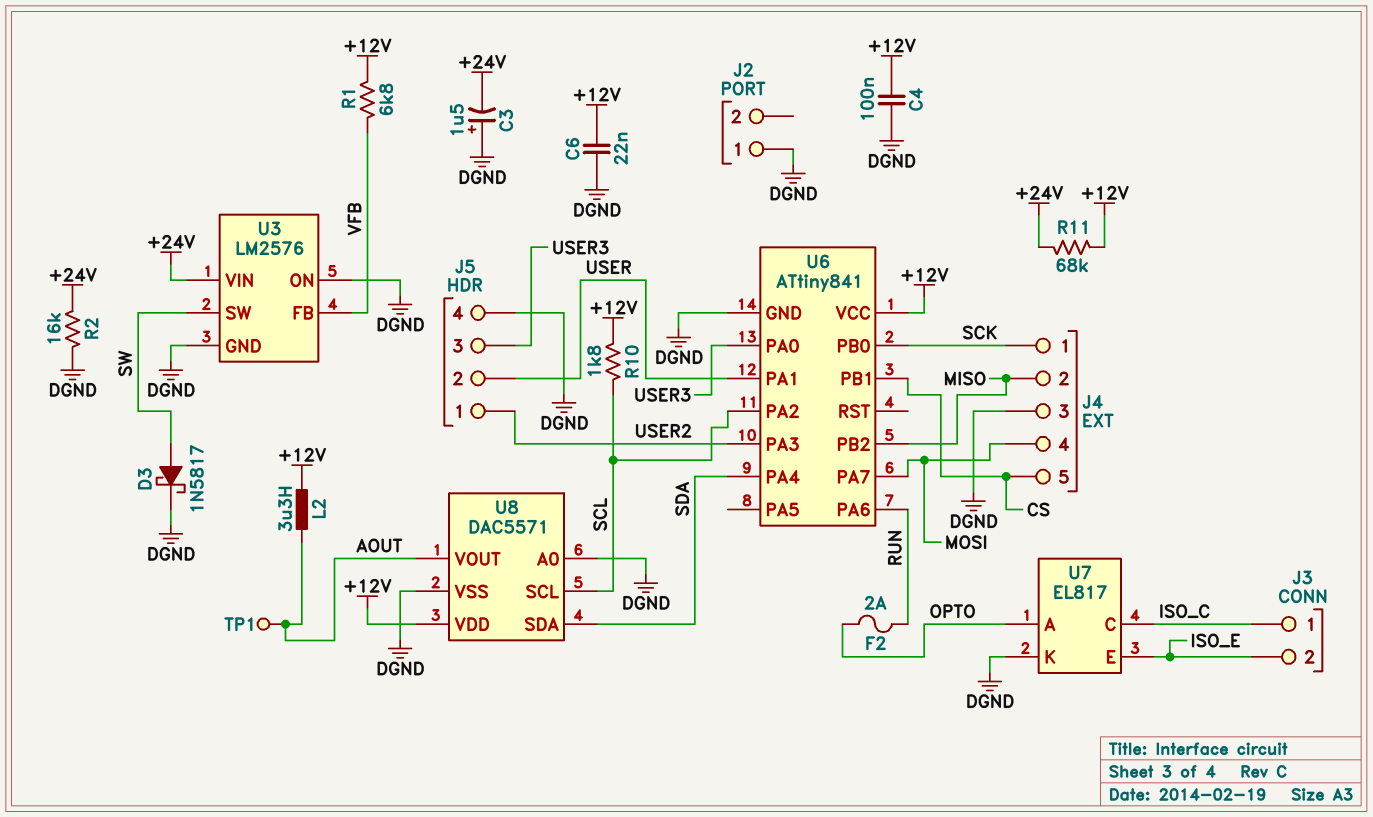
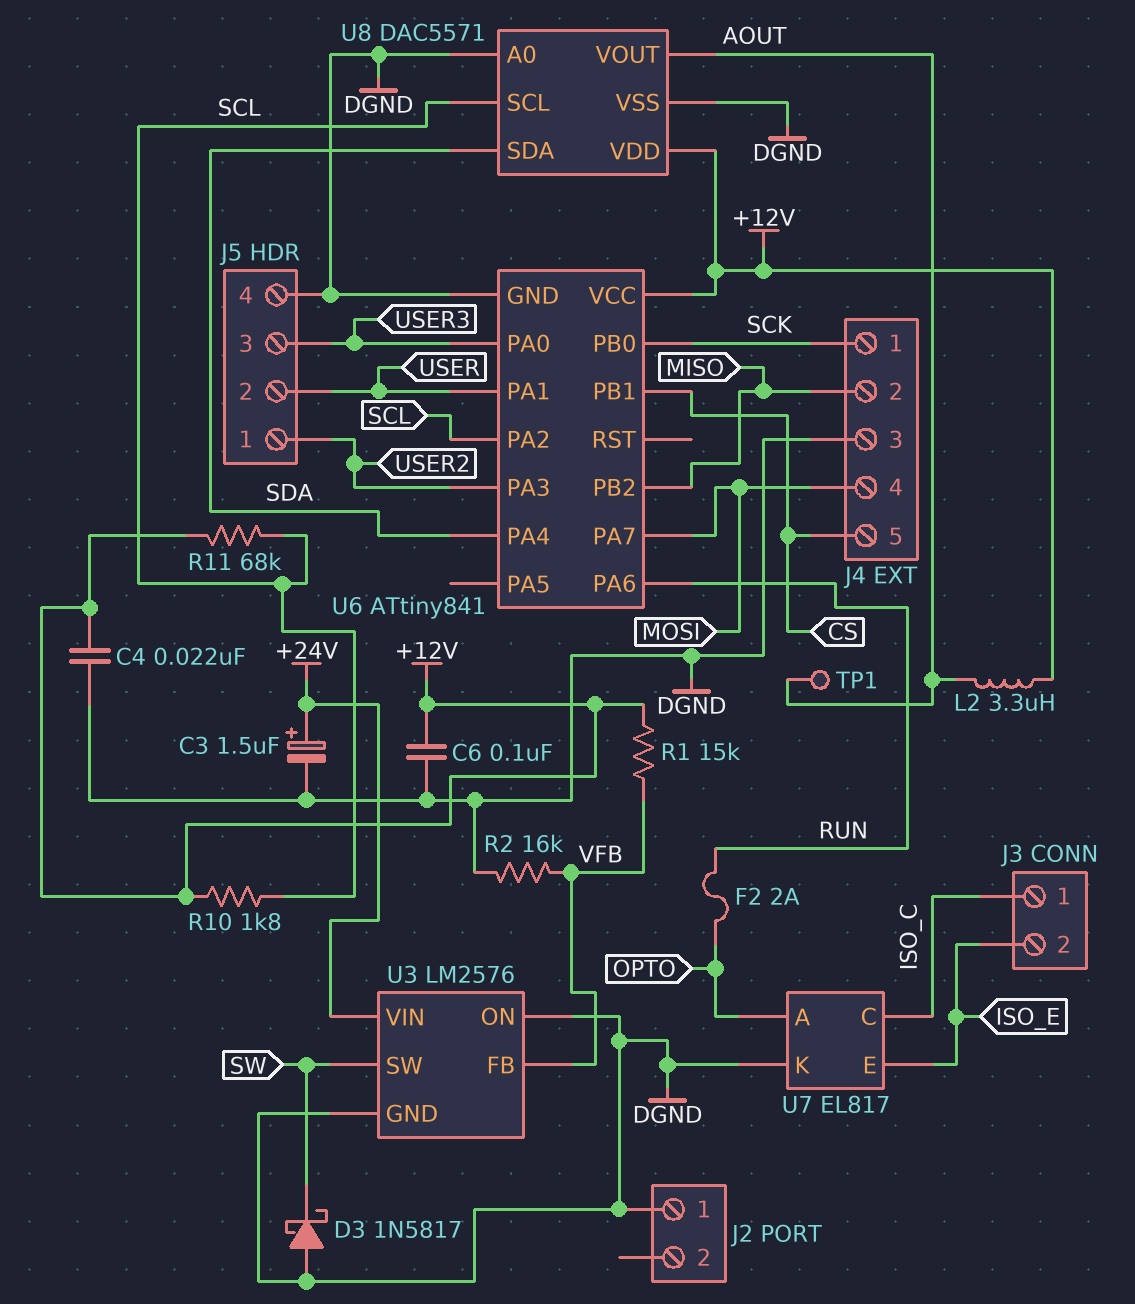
C3: 1.5uF (plus DGND, minus +24V) -> 1.5uF (plus +24V, minus DGND)
C4: 100nF (+12V, DGND) -> 22nF (+12V, DGND)
C6: 22nF (+12V, DGND) -> 100nF (+12V, DGND)
D3: schottky 1N5817 (A SW, K DGND) -> schottky 1N5817 (A DGND, K SW)
R1: 6.8k (+12V, VFB) -> 15k (+12V, VFB)
R2: 16k (+24V, DGND) -> 16k (DGND, VFB)
R11: 68k (+12V, +24V) -> 68k (+12V, SCL)

